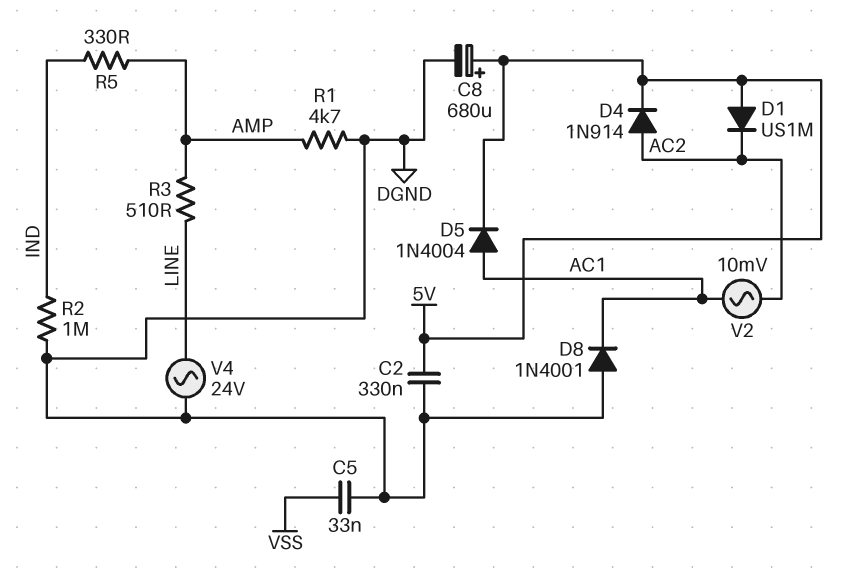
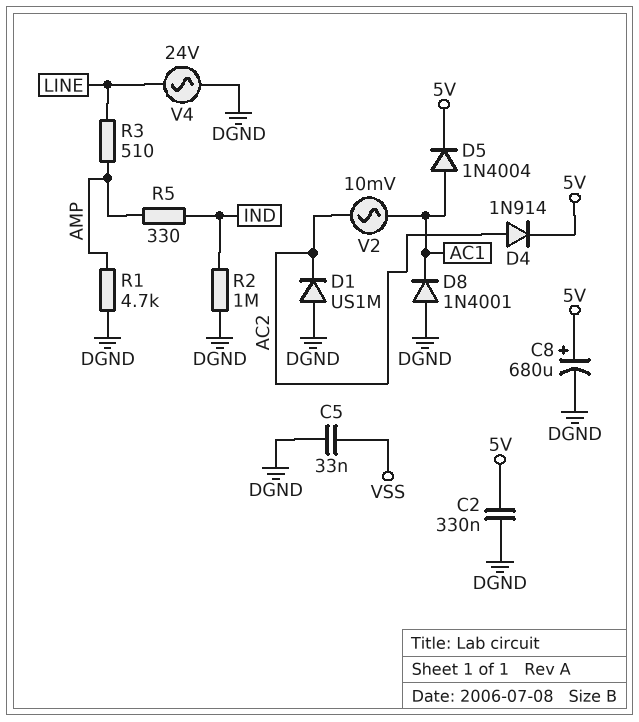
D1: diode US1M (A 5V, K AC2) -> diode US1M (A DGND, K AC2)

